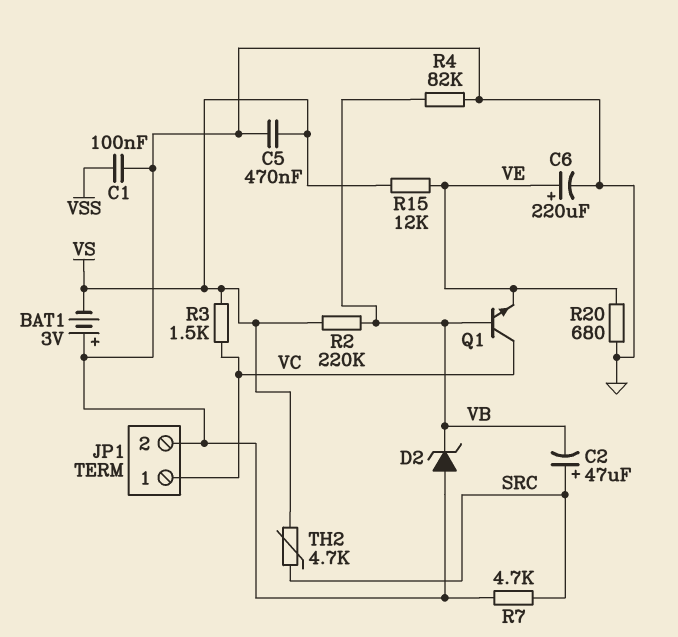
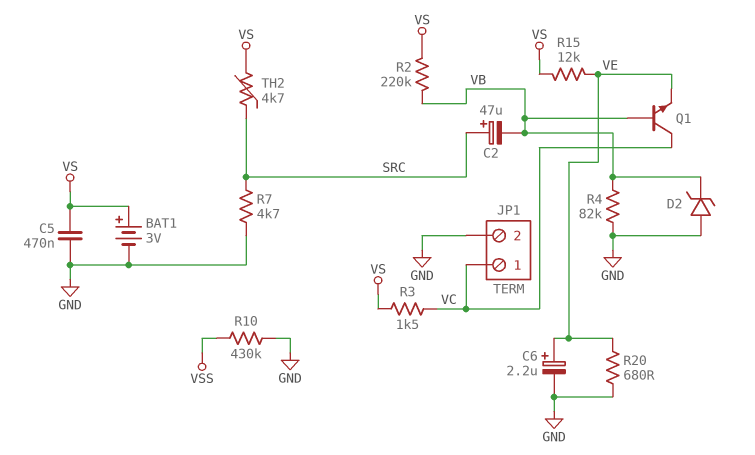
BAT1: 3V (plus GND, minus VS) -> 3V (plus VS, minus GND)
C1: 100nF (GND, VSS) -> none
C6: 220uF (plus VE, minus GND) -> 2.2uF (plus VE, minus GND)
R10: none -> 430k (GND, VSS)

